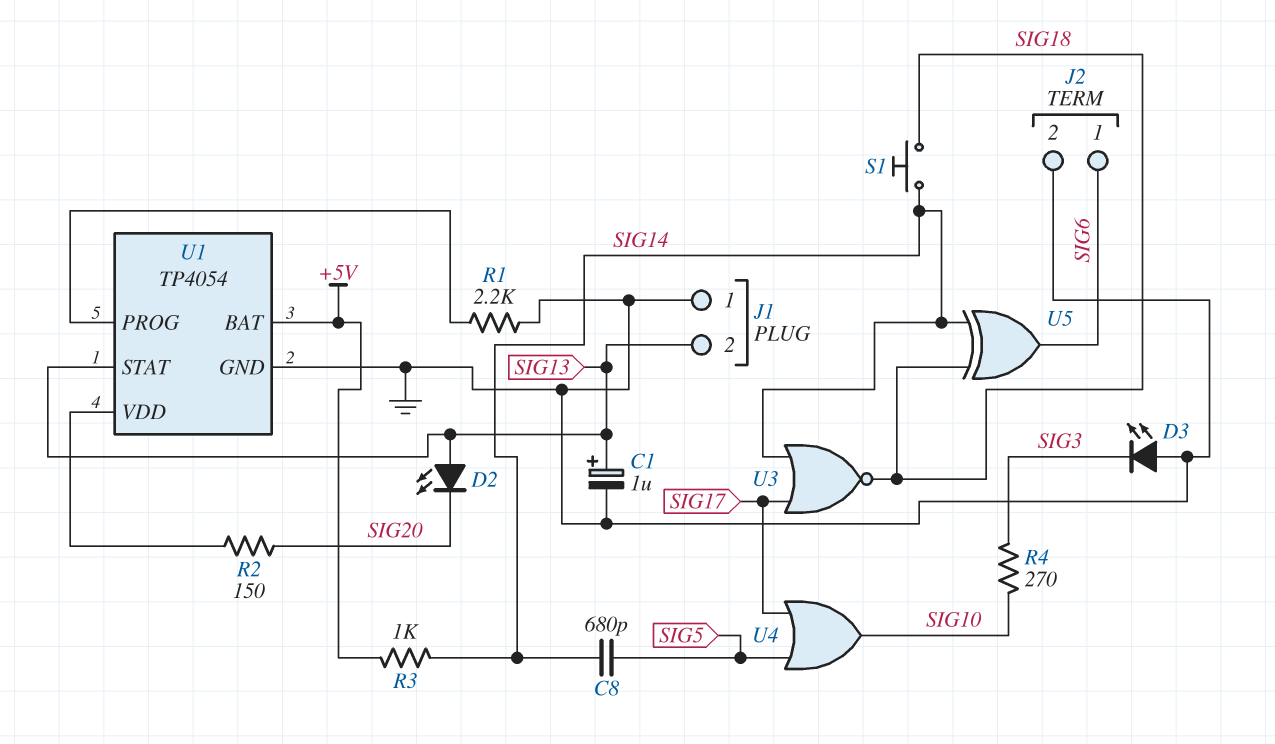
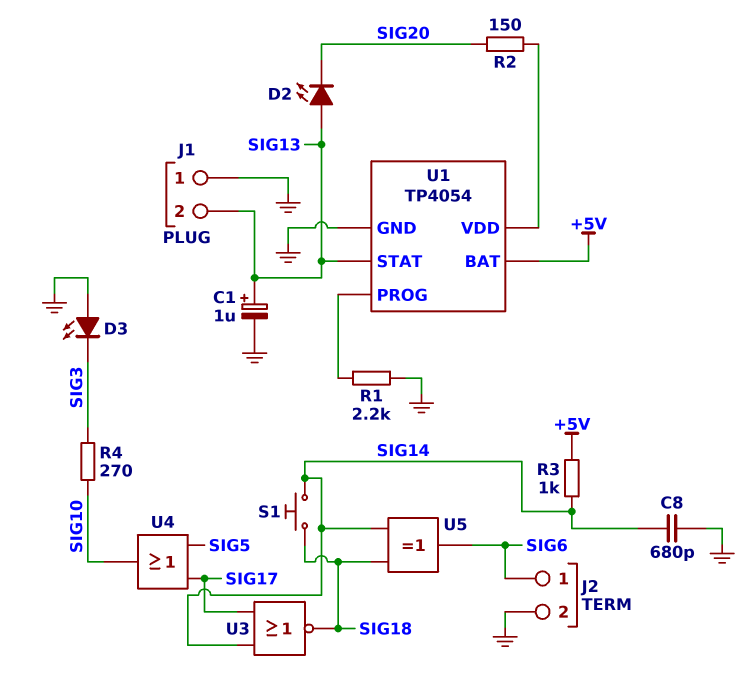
C8: 680pF (SIG5, SIG14) -> 680pF (GND, SIG14)

